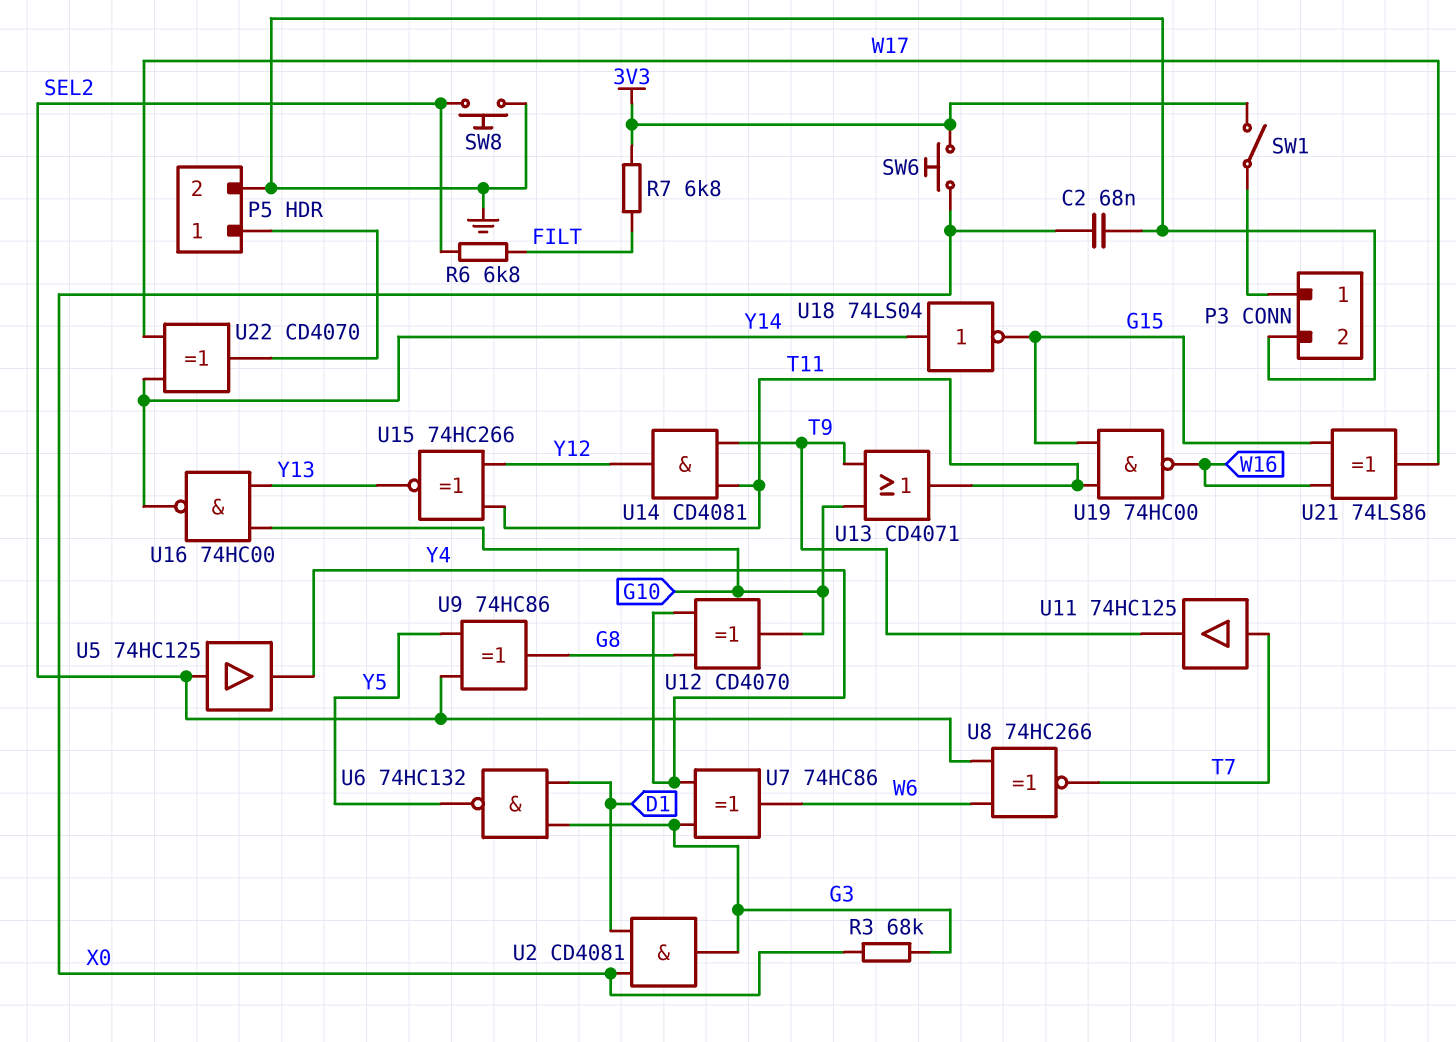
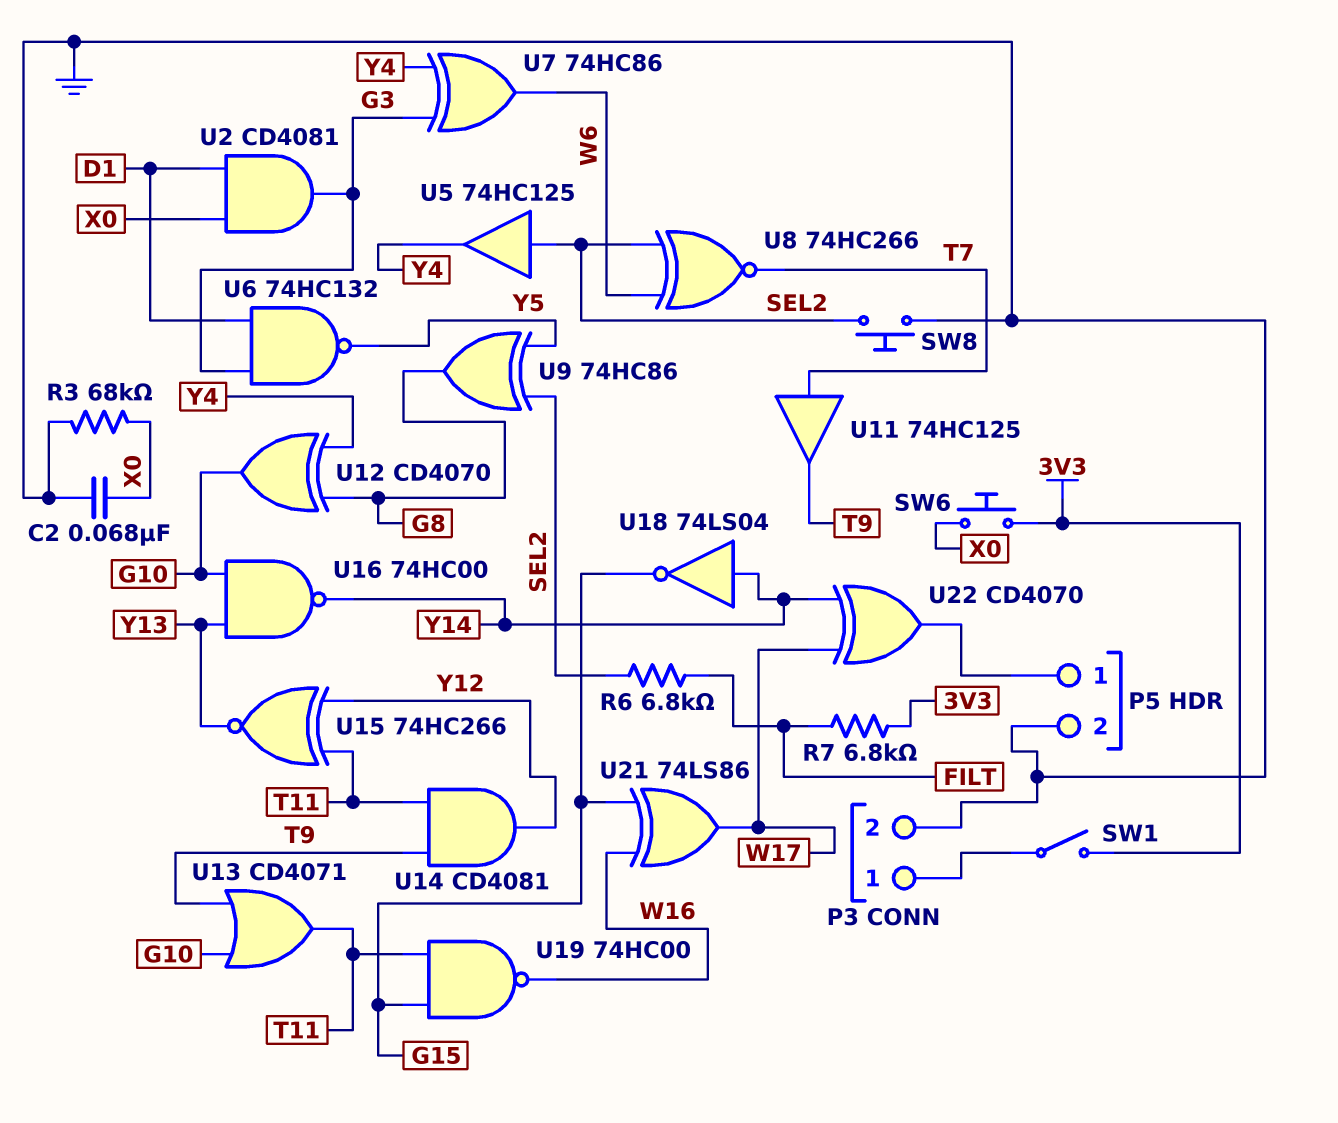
R3: 68k (G3, X0) -> 68k (GND, X0)

